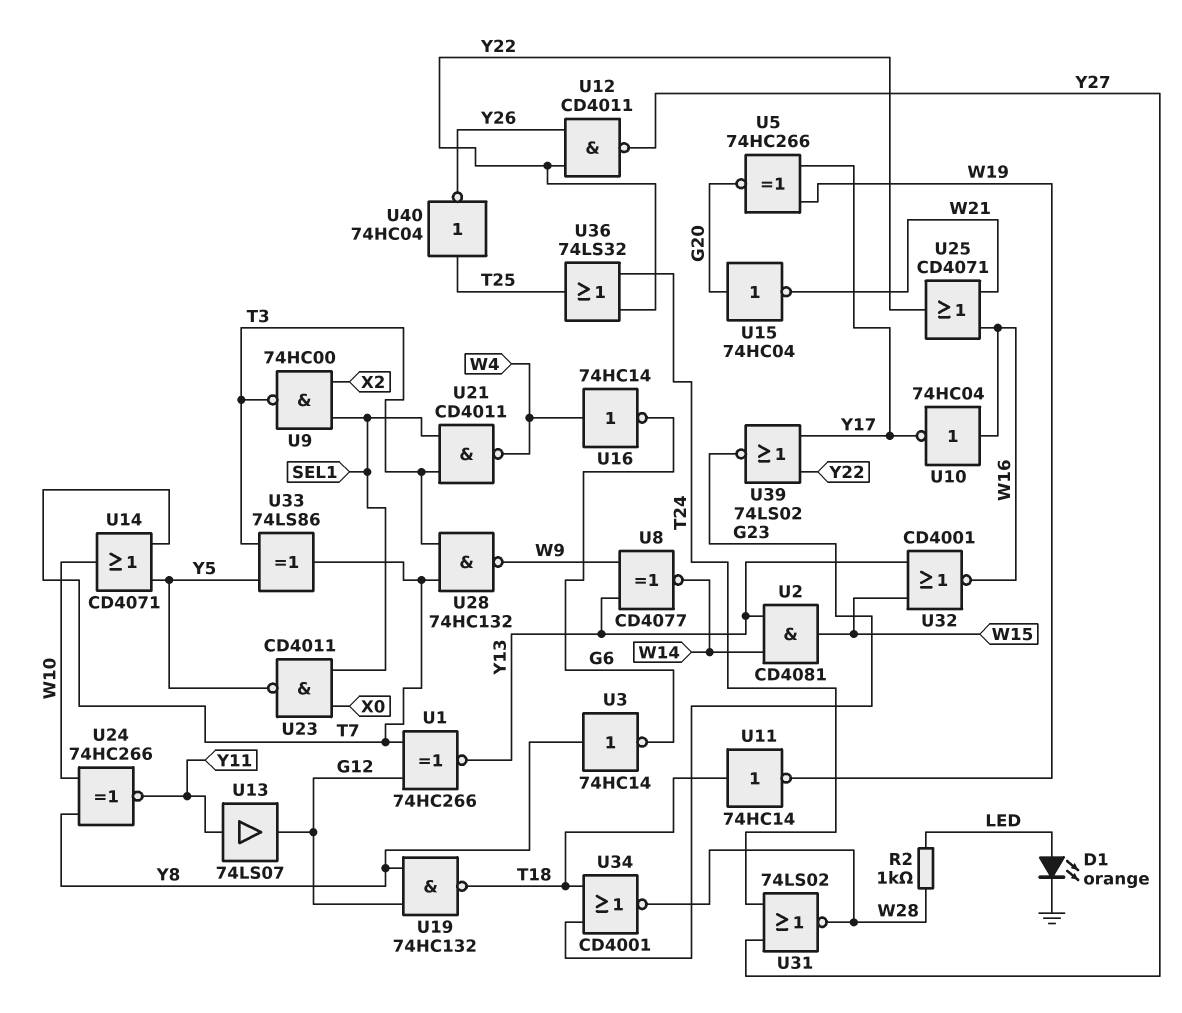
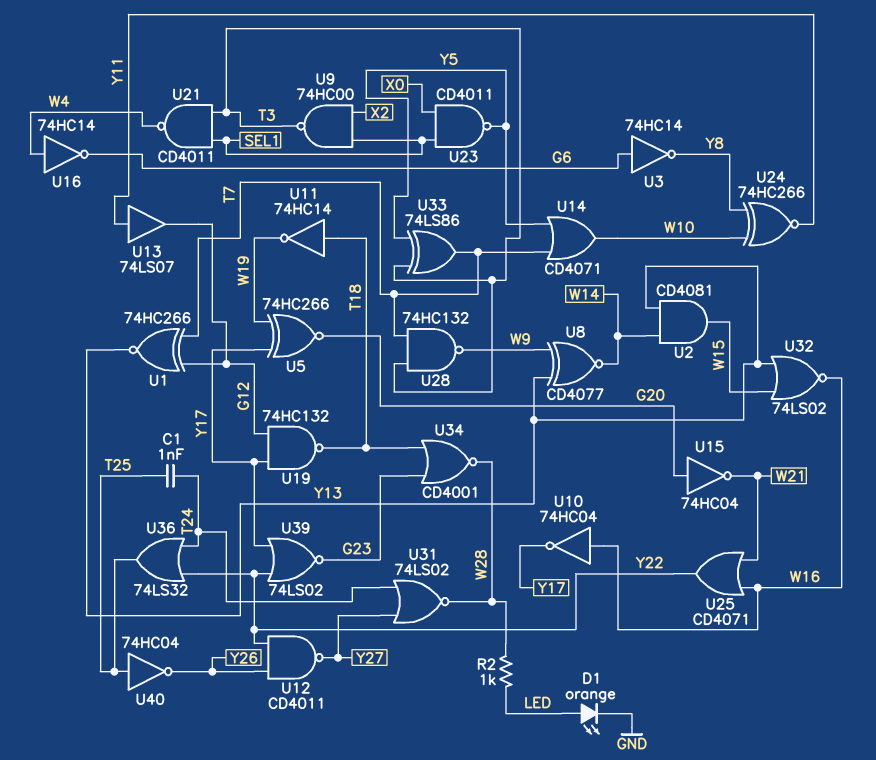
C1: none -> 1nF (T24, T25)
U3: NOT 74HC14 (in Y8, out G6) -> NOT 74HC14 (in G6, out Y8)
U19: NAND 74HC132 (in G12, in Y8, out T18) -> NAND 74HC132 (in G12, in Y17, out T18)
U32: NOR CD4001 (in W15, in Y13, out W16) -> NOR 74LS02 (in W15, in Y13, out W16)

